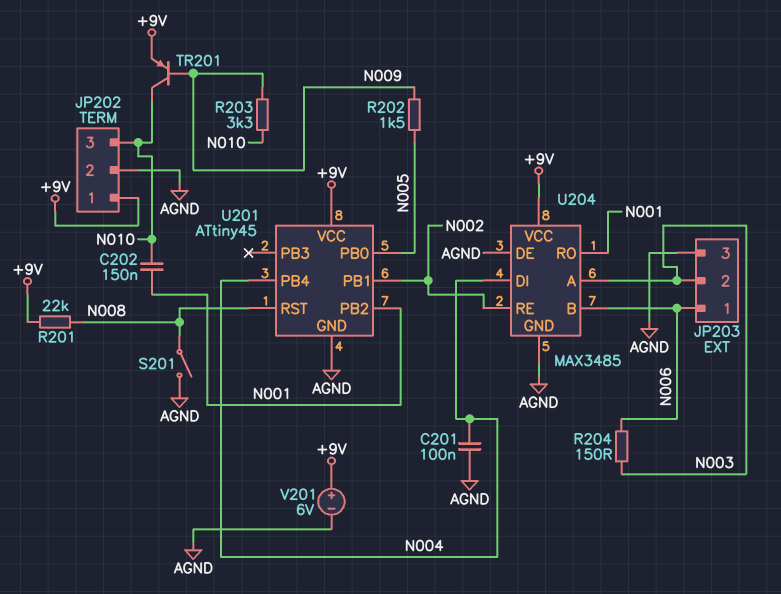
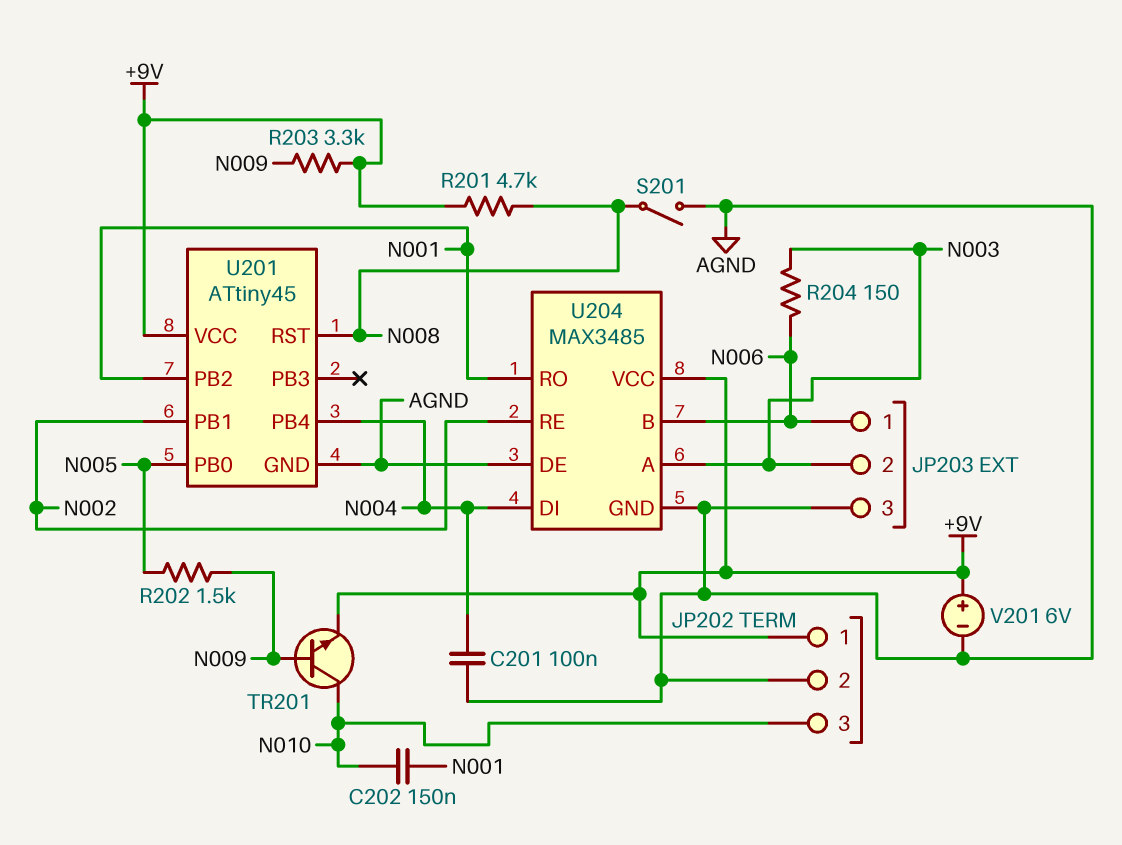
R201: 22k (+9V, N008) -> 4.7k (+9V, N008)
R203: 3.3k (N009, N010) -> 3.3k (+9V, N009)
TR201: PNP (B N009, C N010, E +9V) -> NPN (B N009, C N010, E +9V)

